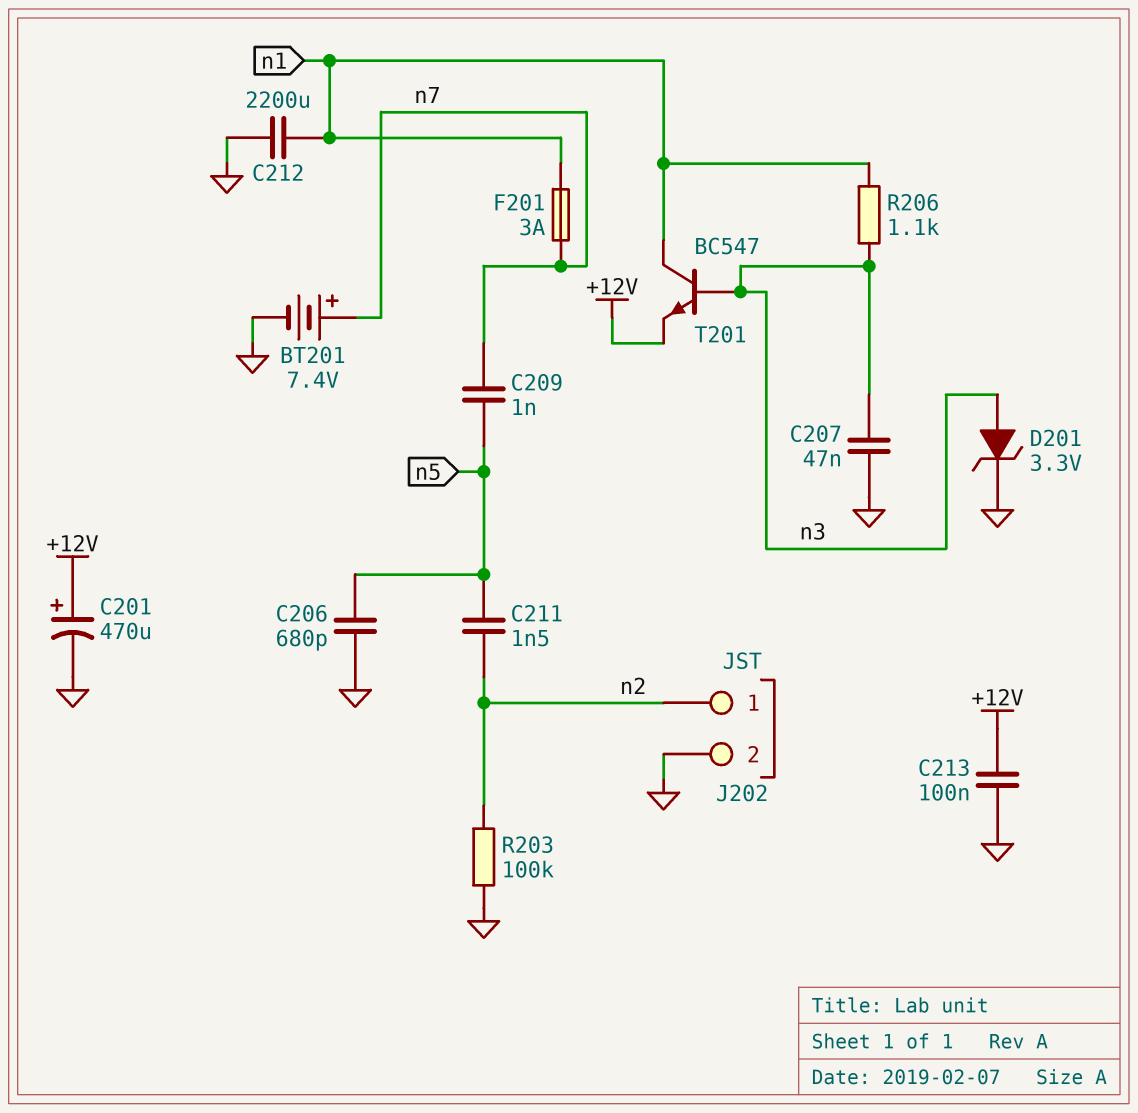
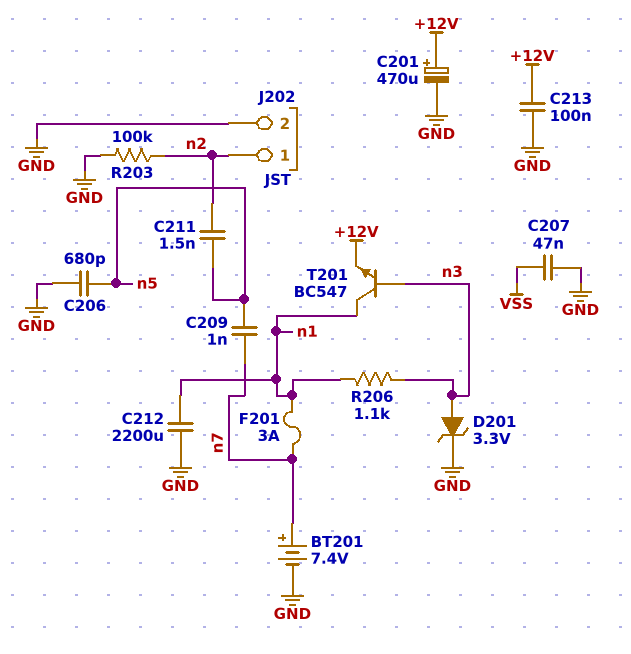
C207: 47nF (GND, n3) -> 47nF (GND, VSS)

